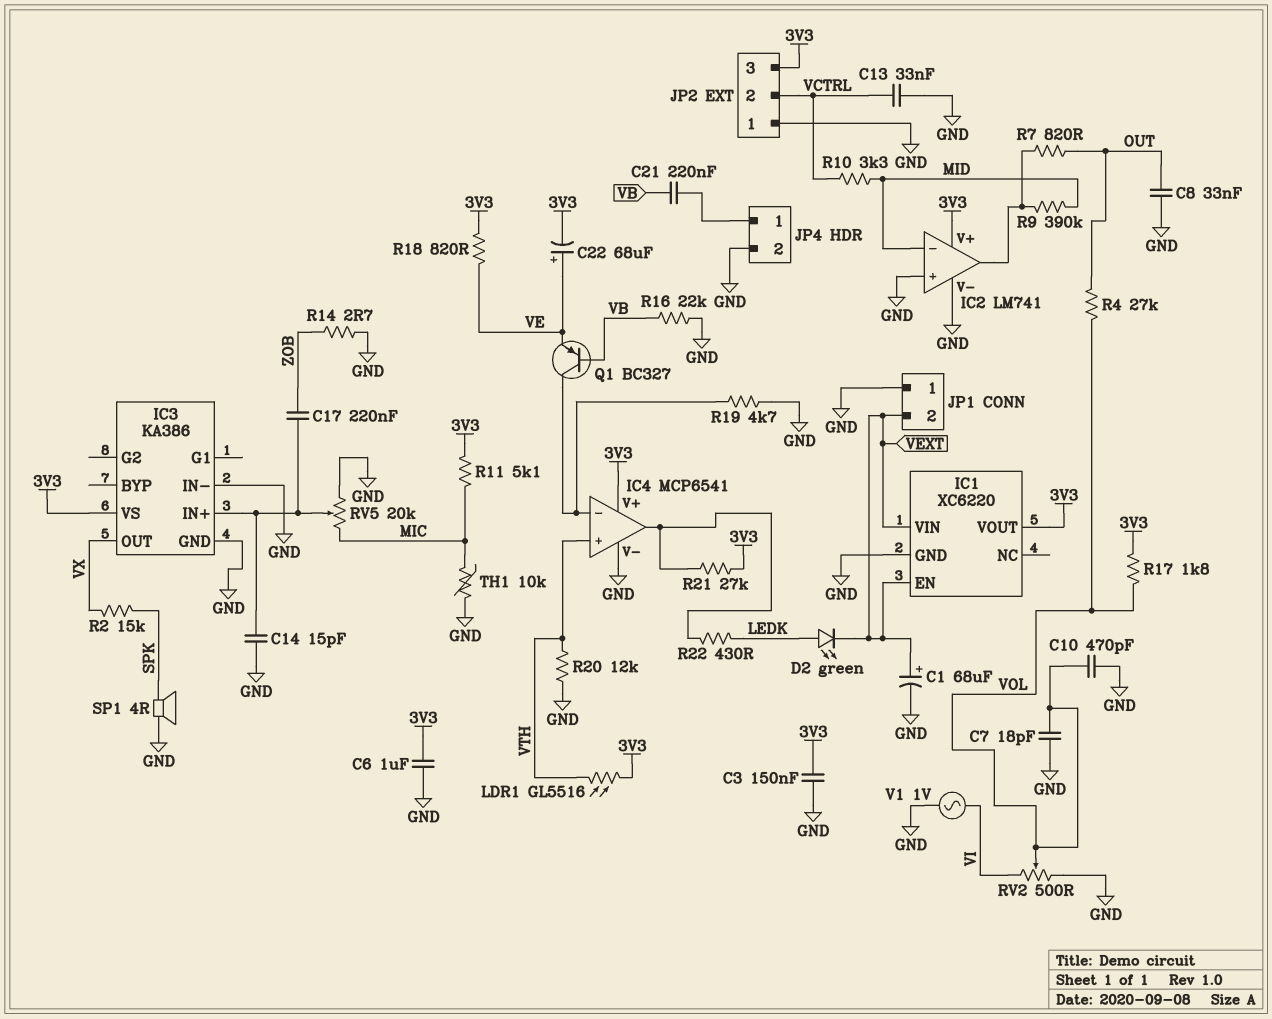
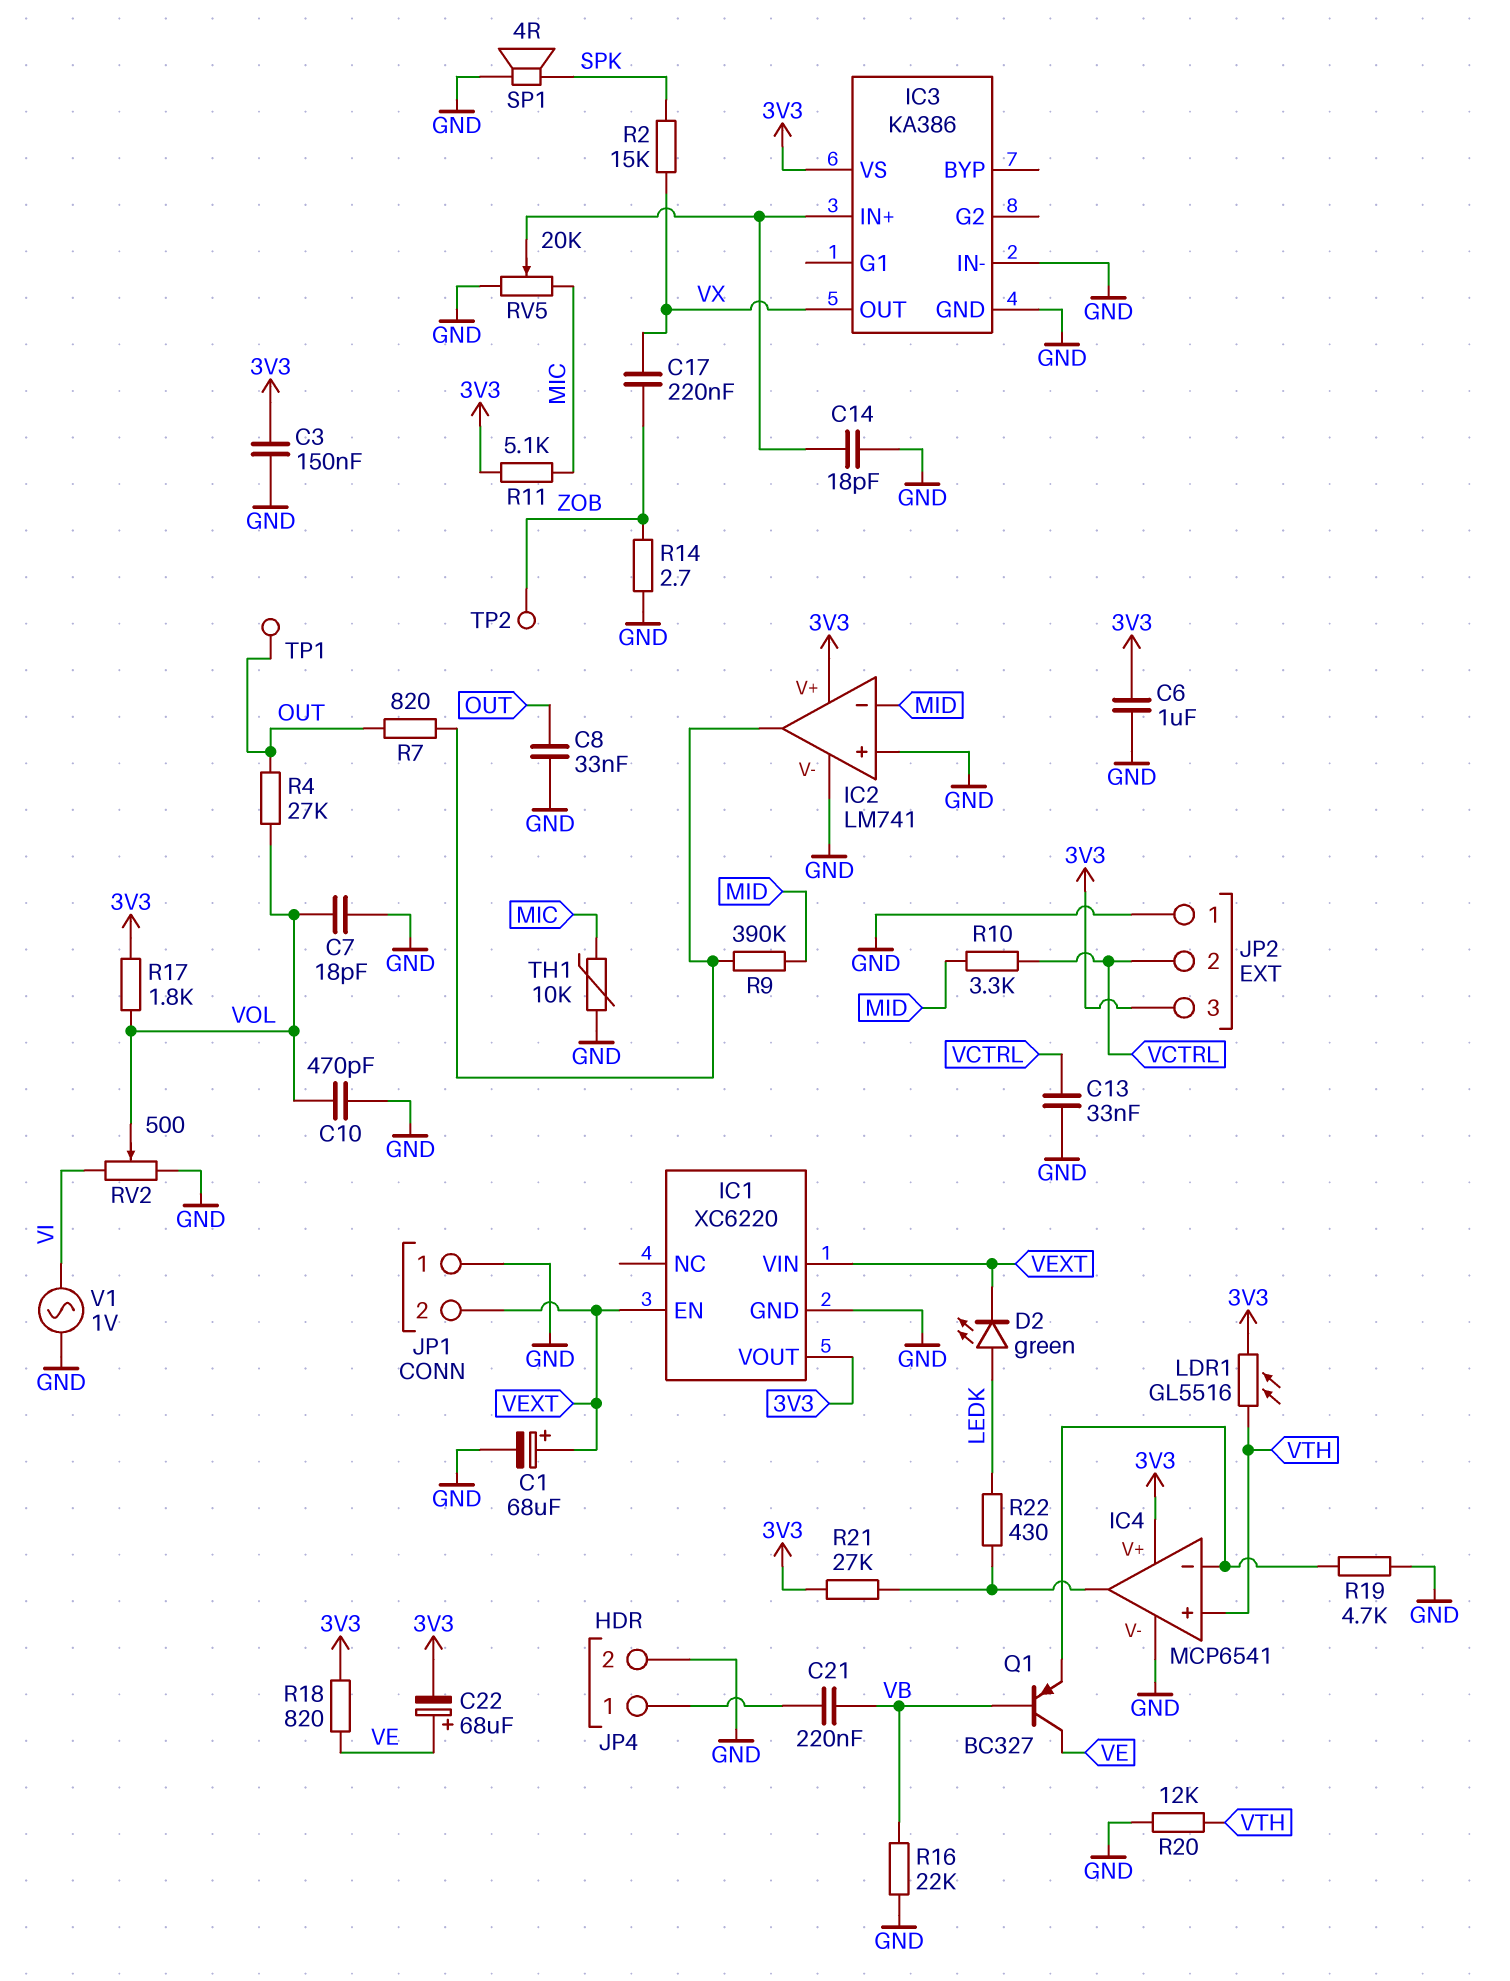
C14: 15pF (GND, IC3/IN+) -> 18pF (GND, IC3/IN+)
C17: 220nF (IC3/IN+, ZOB) -> 220nF (VX, ZOB)
Q1: PNP BC327 (B VB, C IC4/in-, E VE) -> PNP BC327 (B VB, C VE, E IC4/in-)
TP1: none -> test point (OUT)
TP2: none -> test point (ZOB)

